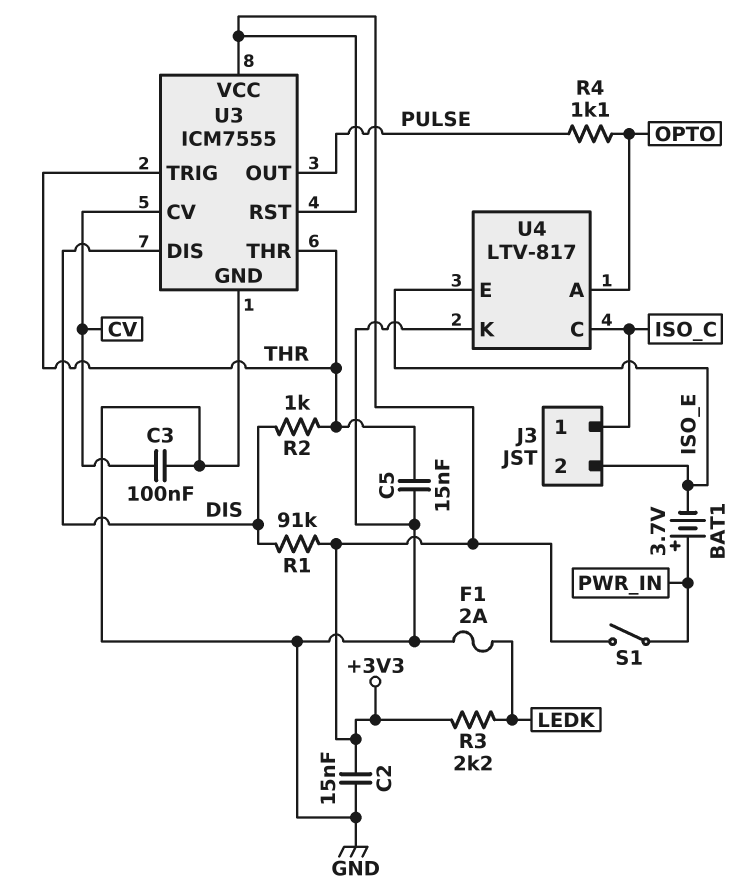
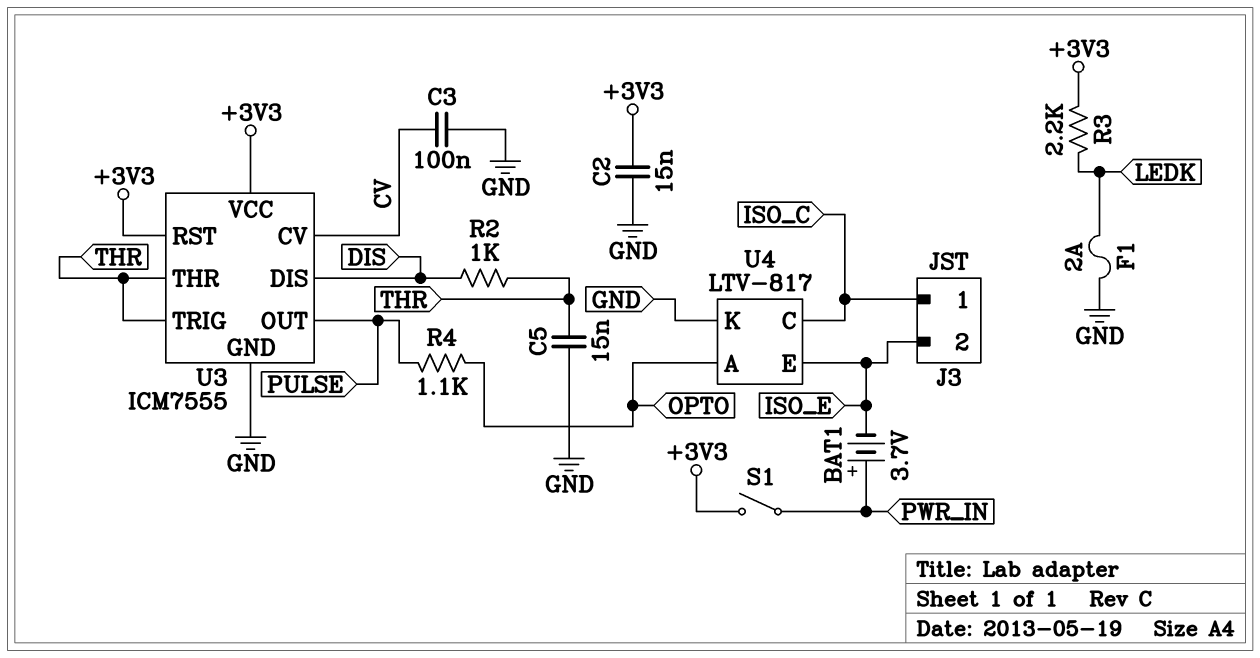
R1: 91k (+3V3, DIS) -> none

